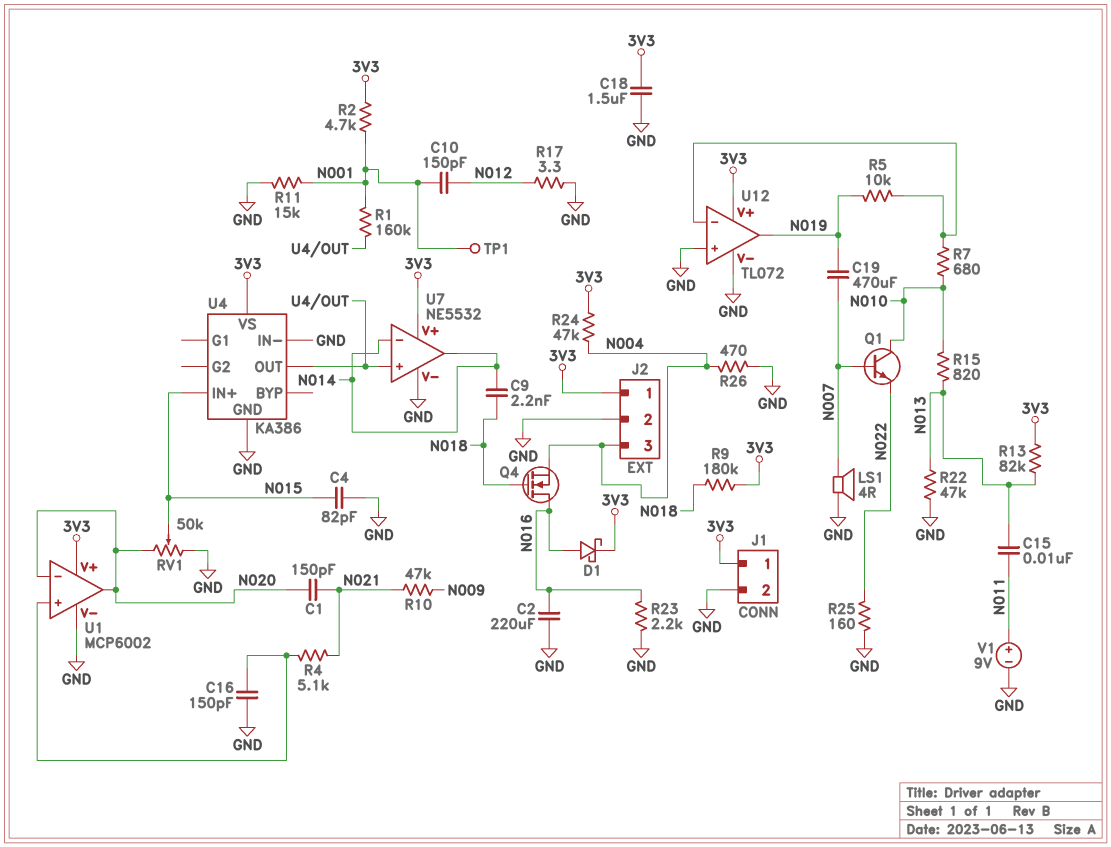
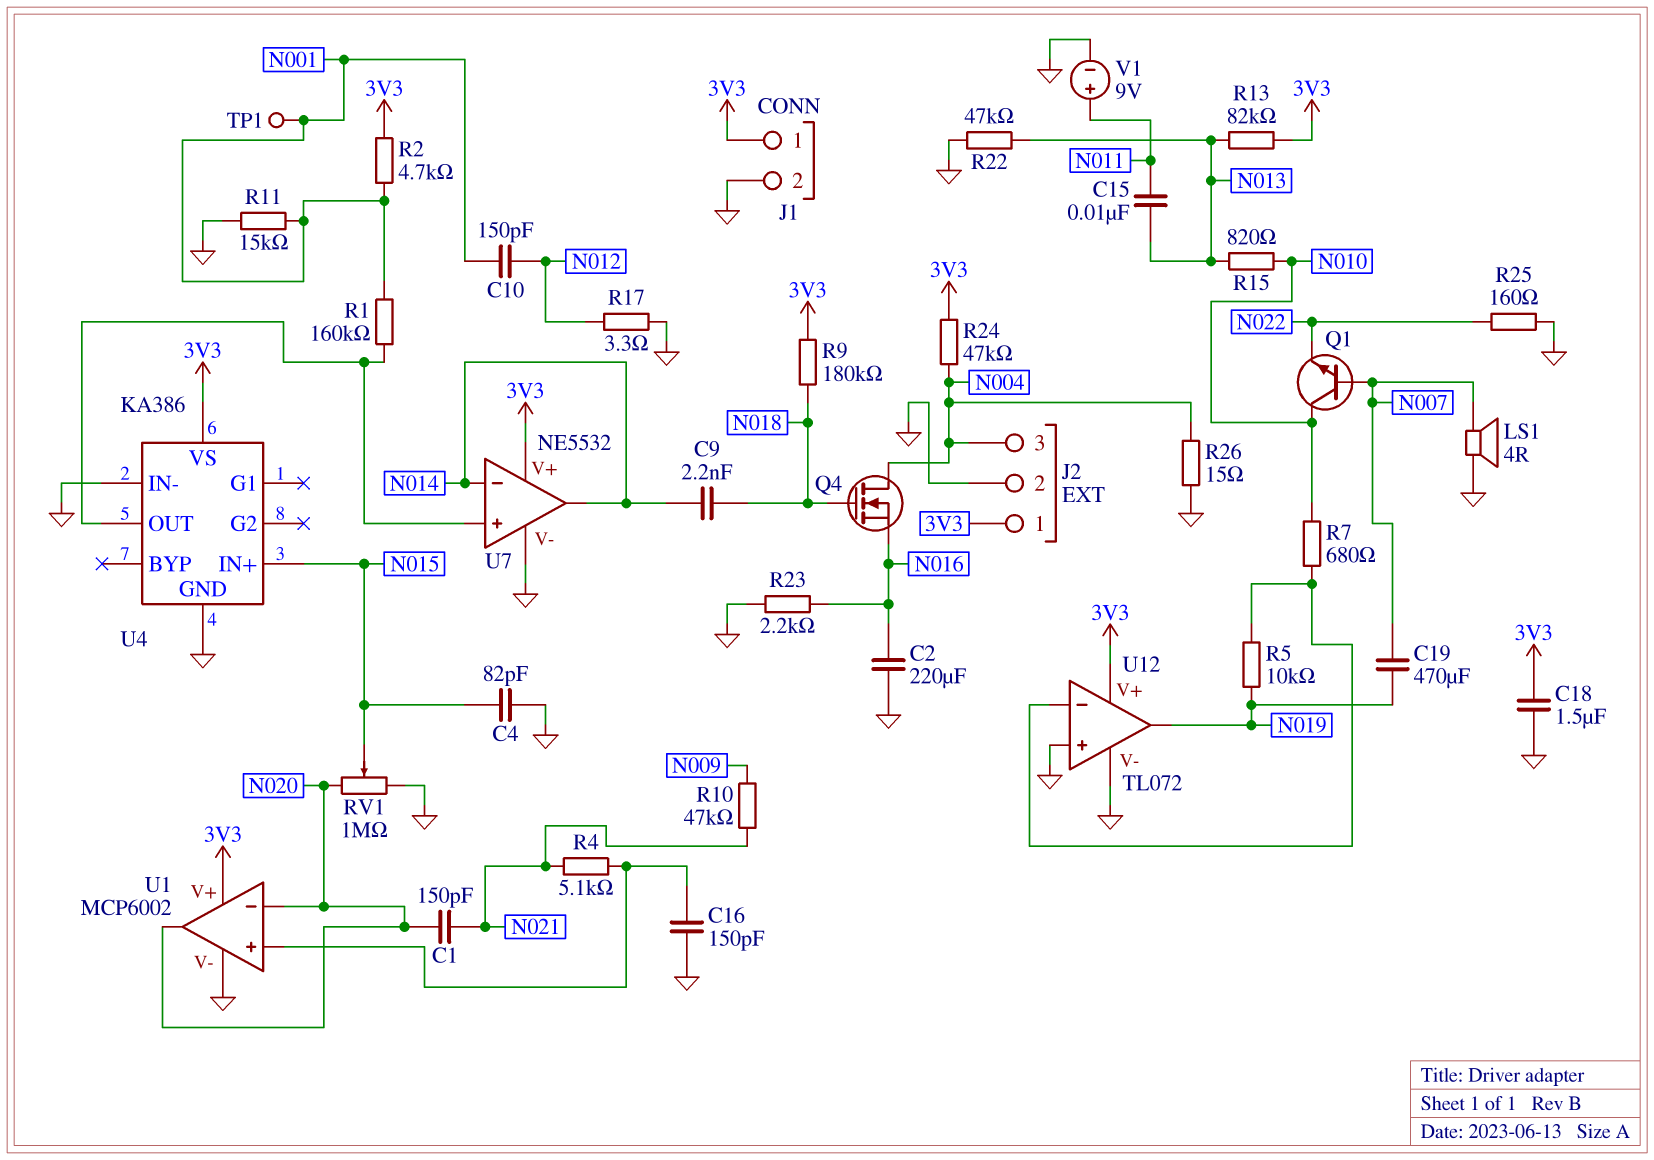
D1: schottky (A N016, K 3V3) -> none
Q4: NMOS (G N018, D N016, S N004) -> NMOS (G N018, D N004, S N016)
R26: 470 (GND, N004) -> 15 (GND, N004)
RV1: 50k (GND, N020, wiper N015) -> 1M (GND, N020, wiper N015)

